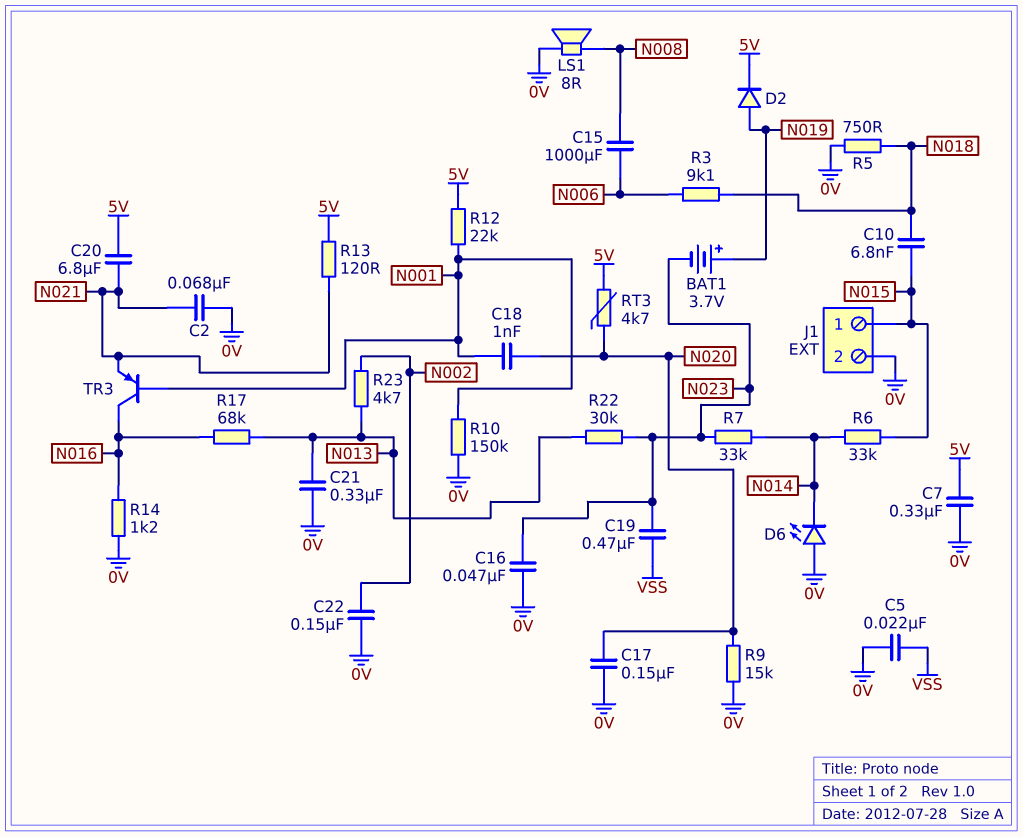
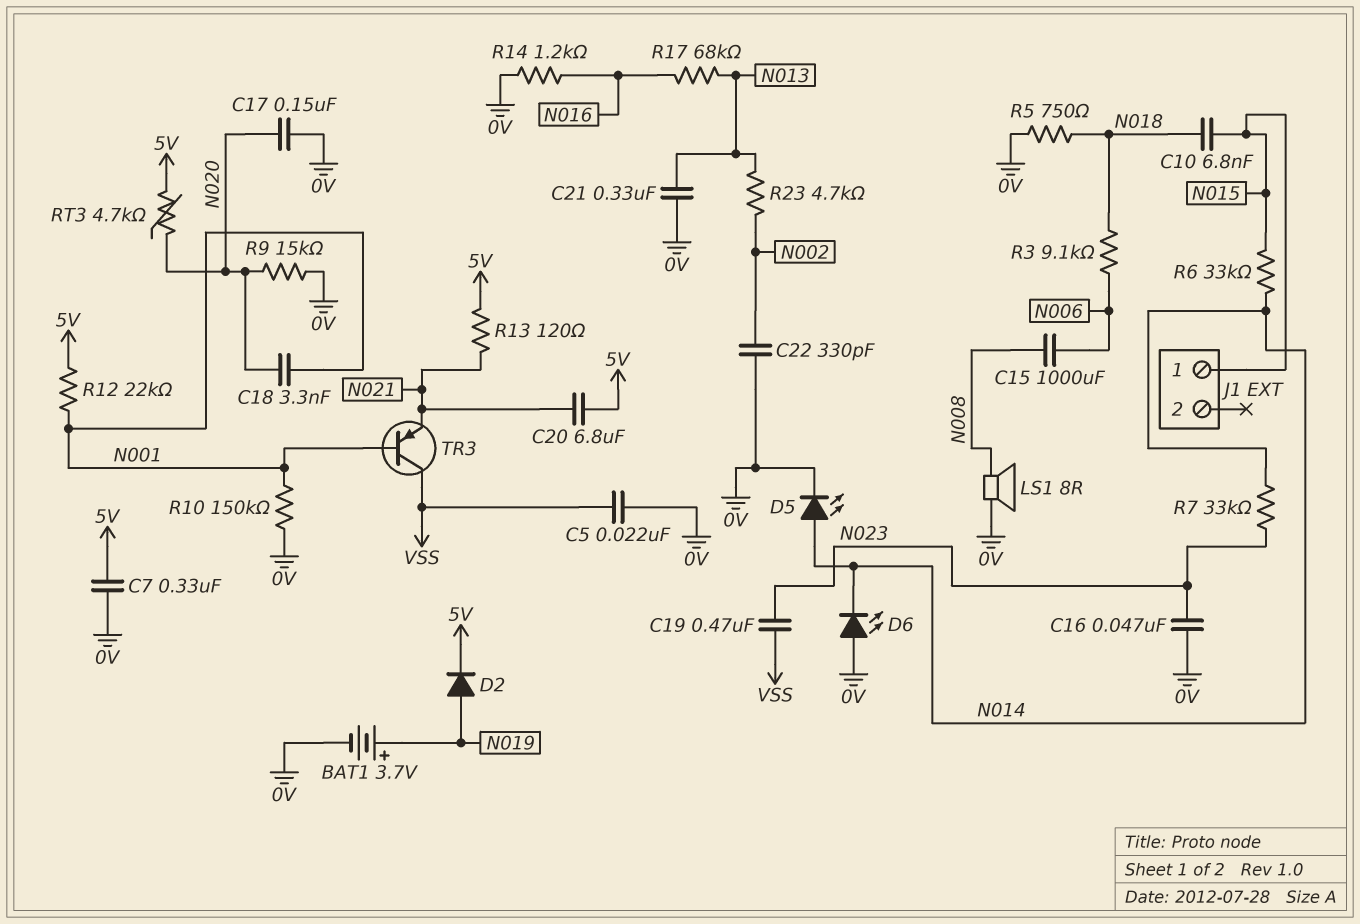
BAT1: 3.7V (plus N019, minus N023) -> 3.7V (plus N019, minus 0V)
C2: 68nF (0V, N021) -> none
C18: 1nF (N001, N020) -> 3.3nF (N001, N020)
C22: 150nF (0V, N002) -> 330pF (0V, N002)
D5: none -> LED (A N014, K 0V)
J1 pin 2: 0V -> none
R22: 30k (N013, N023) -> none
TR3: PNP (B N001, C N016, E N021) -> PNP (B N001, C VSS, E N021)

